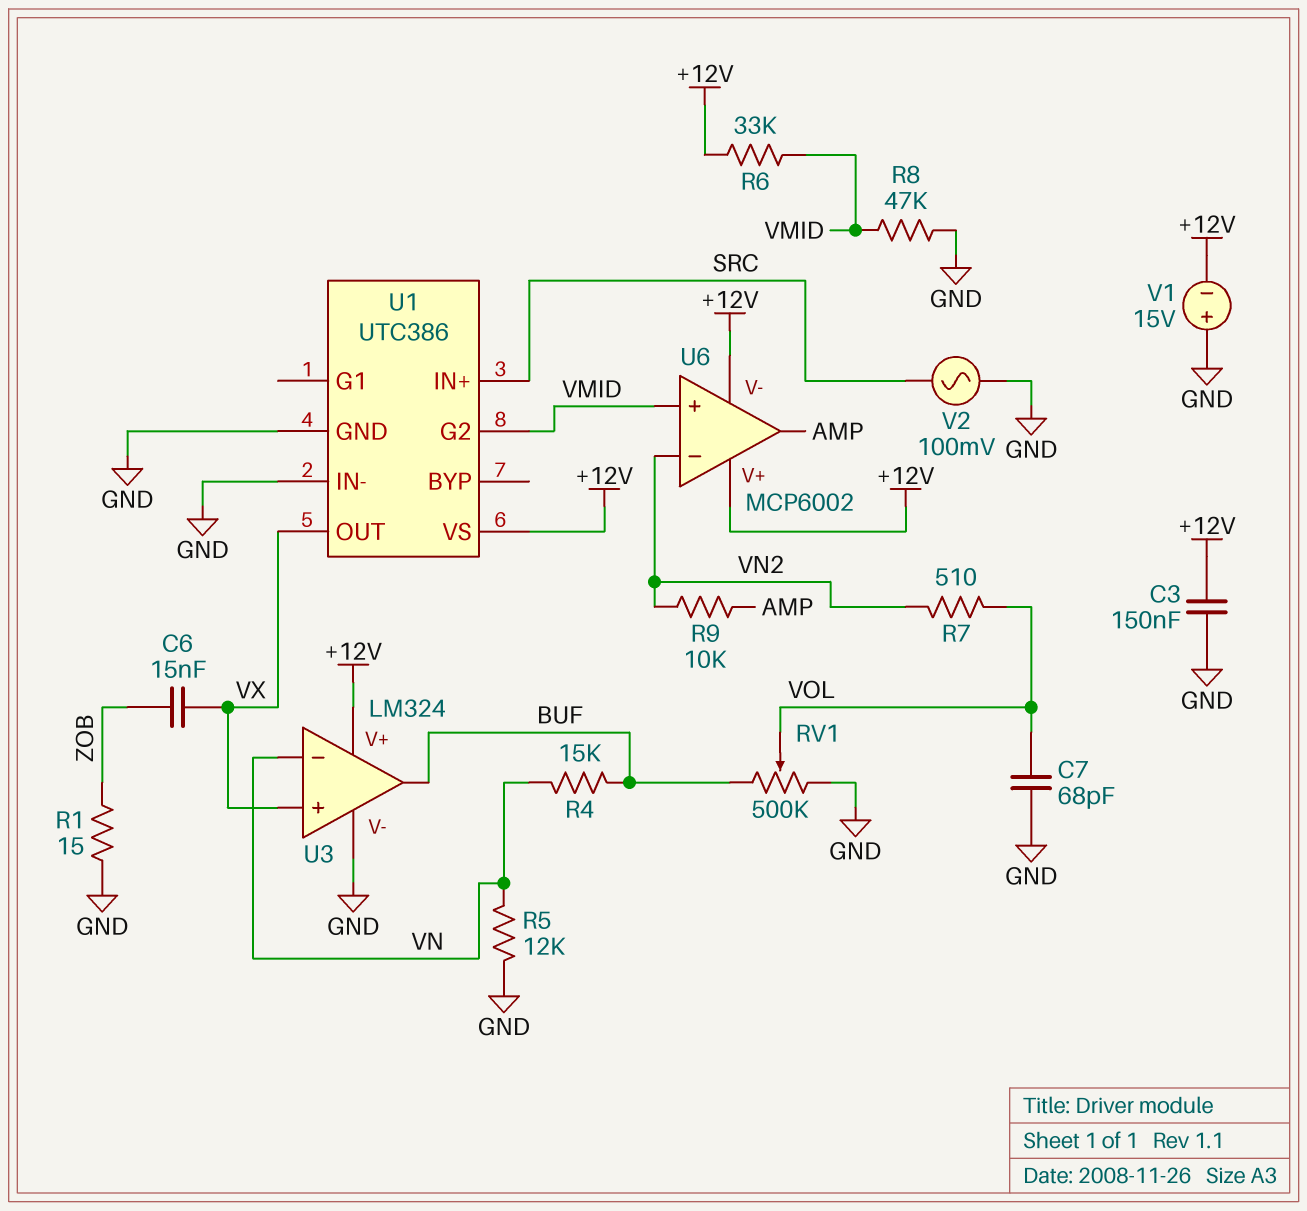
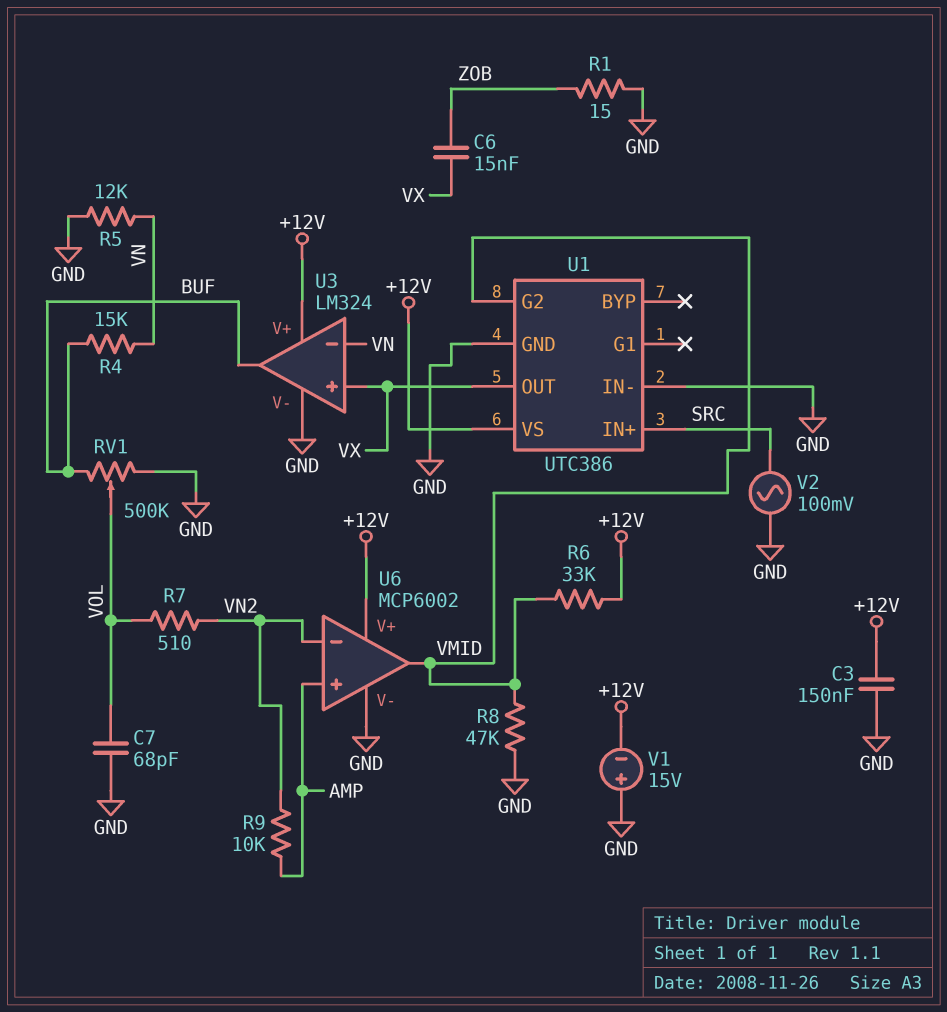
U6 pin V-: +12V -> GND
U6 pin in+: VMID -> AMP
U6 pin out: AMP -> VMID

